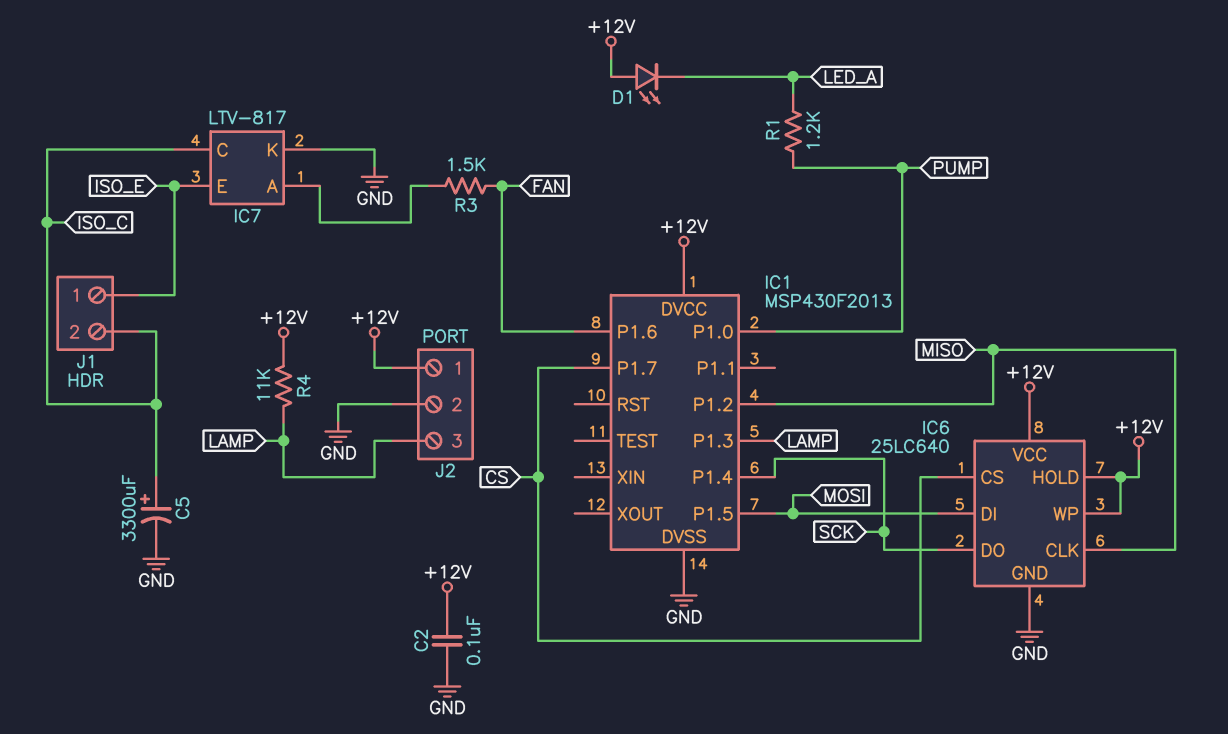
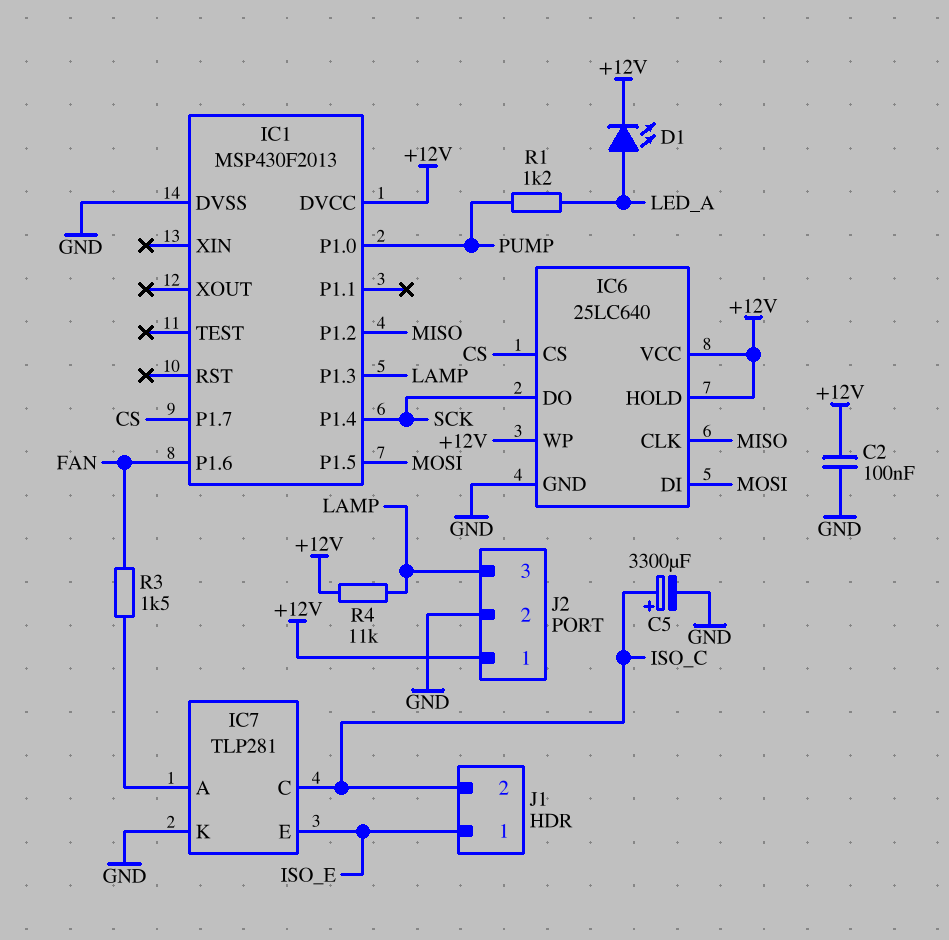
D1: LED (A +12V, K LED_A) -> LED (A LED_A, K +12V)
IC7: LTV-817 -> TLP281

